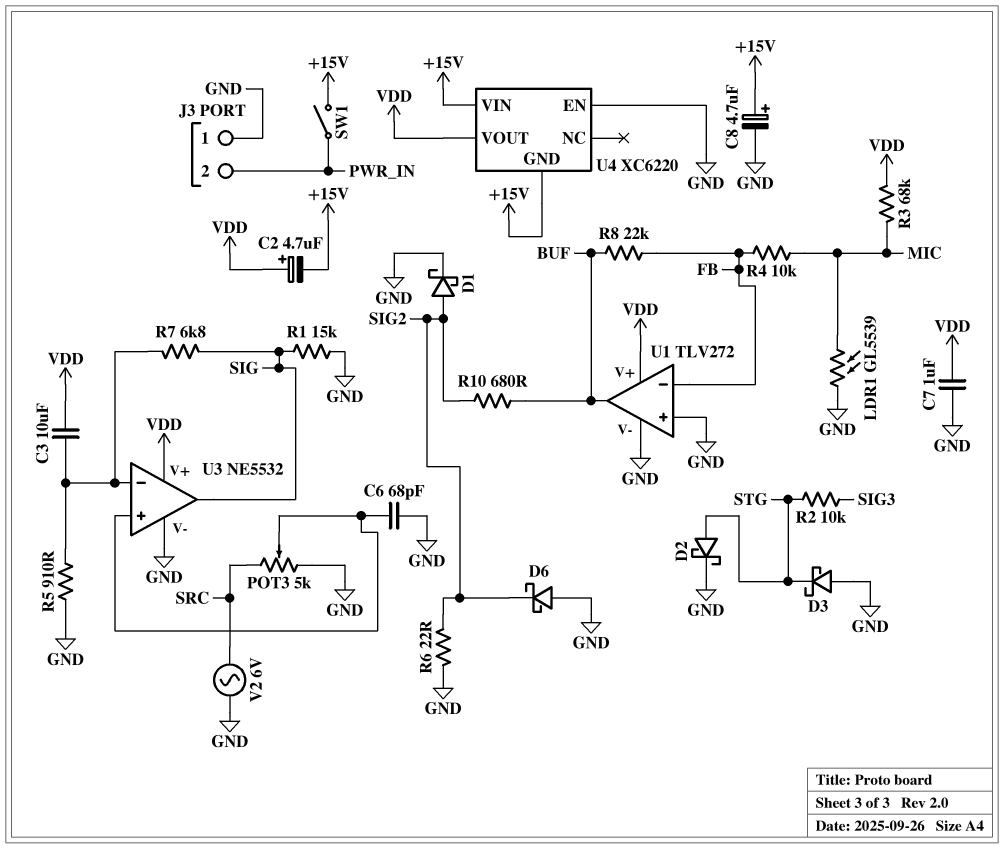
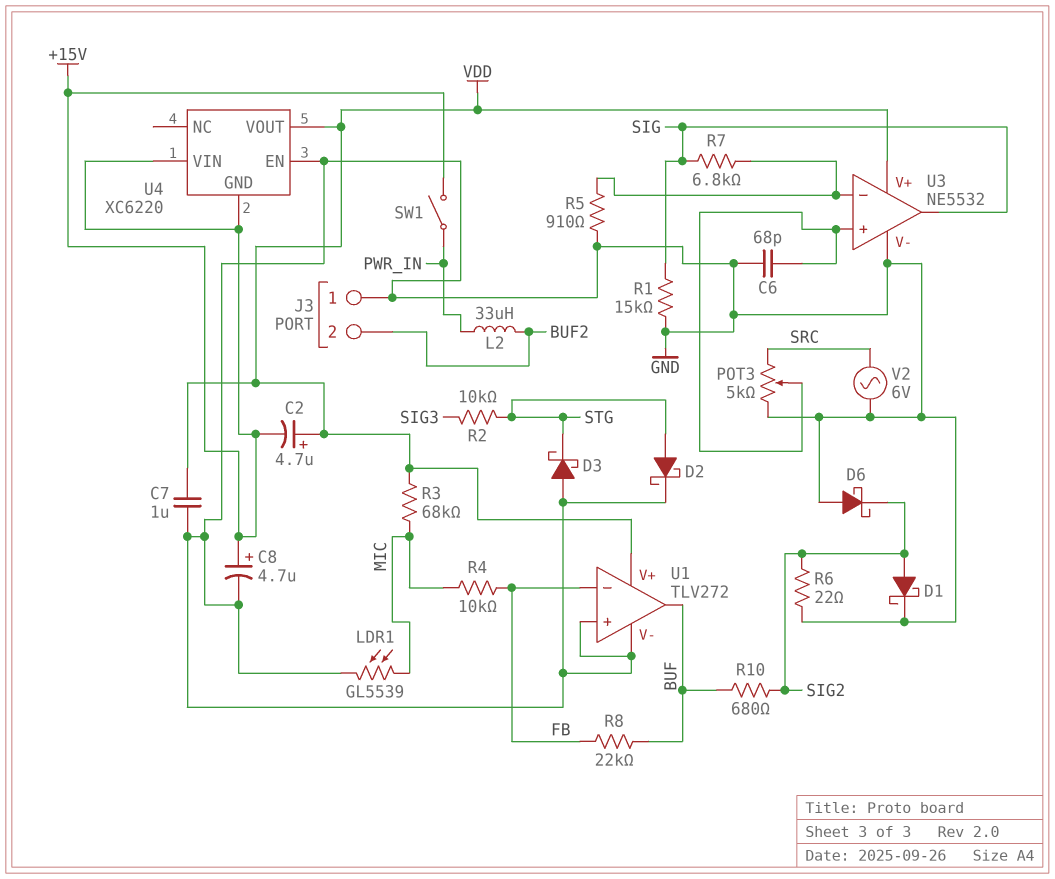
C3: 10uF (U3/in-, VDD) -> none
J3 pin 2: PWR_IN -> BUF2
L2: none -> 33uH (BUF2, PWR_IN)

